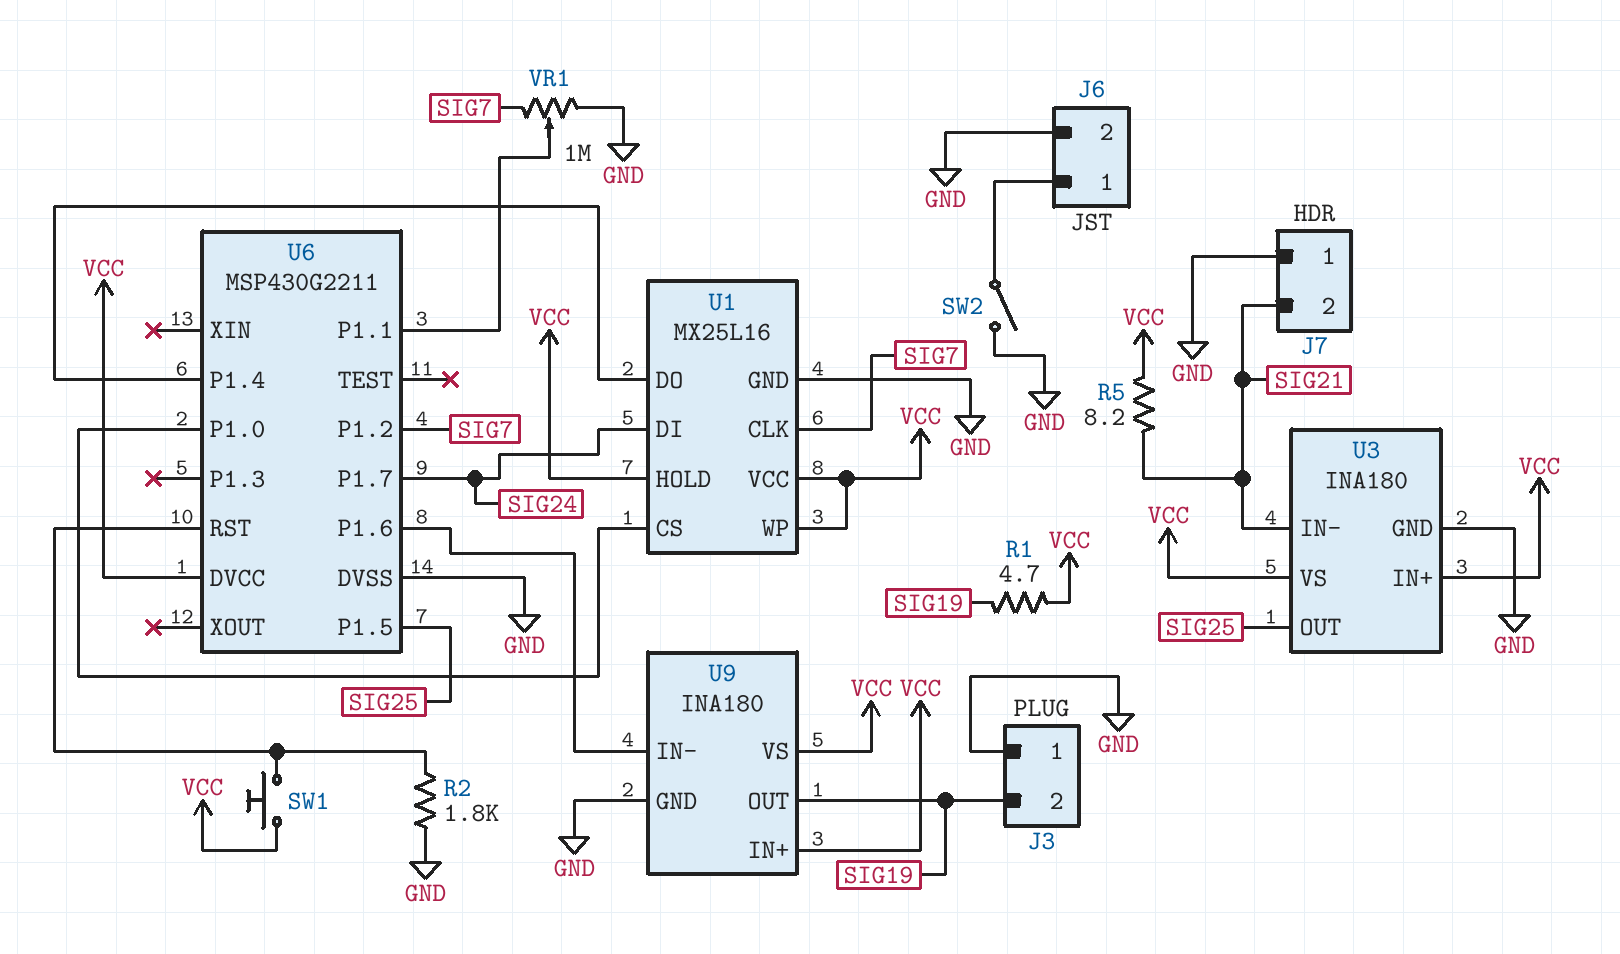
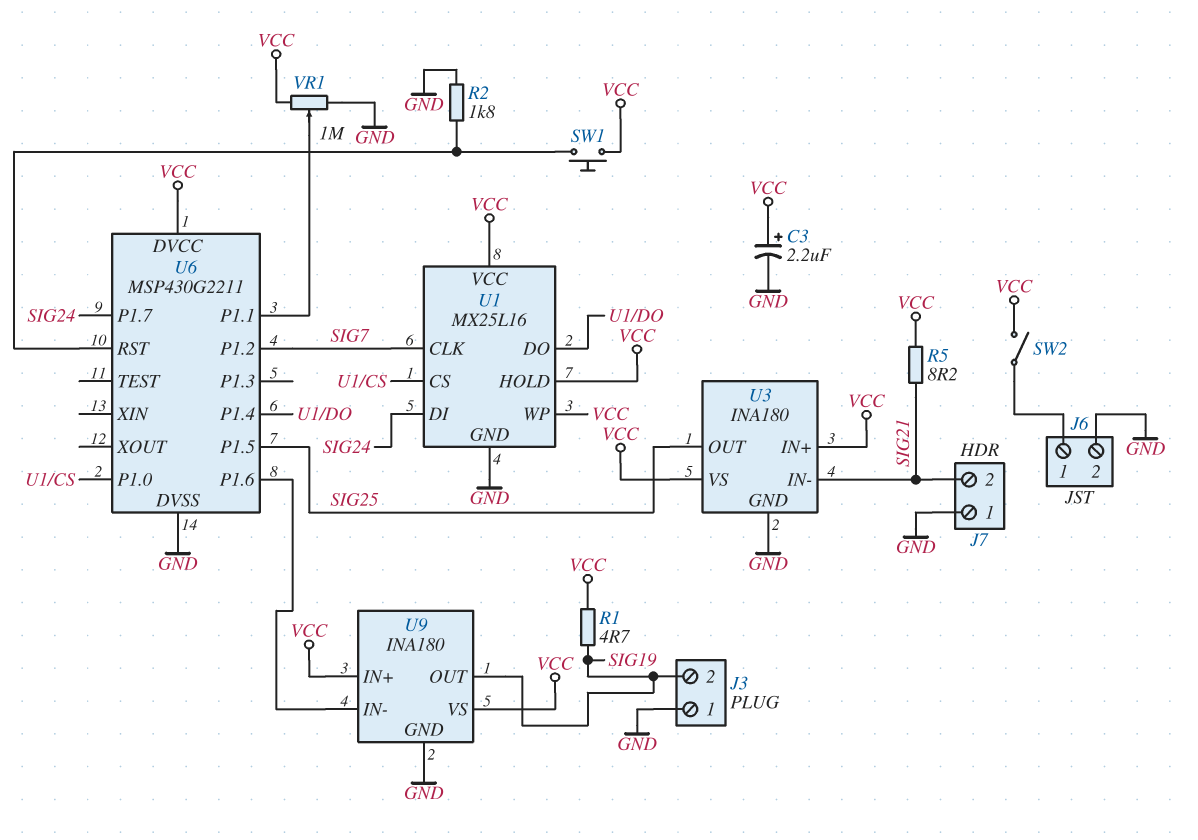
C3: none -> 2.2uF (plus VCC, minus GND)
SW2: switch (GND, J6/1) -> switch (J6/1, VCC)
VR1: 1M (GND, SIG7, wiper U6/P1.1) -> 1M (GND, VCC, wiper U6/P1.1)

